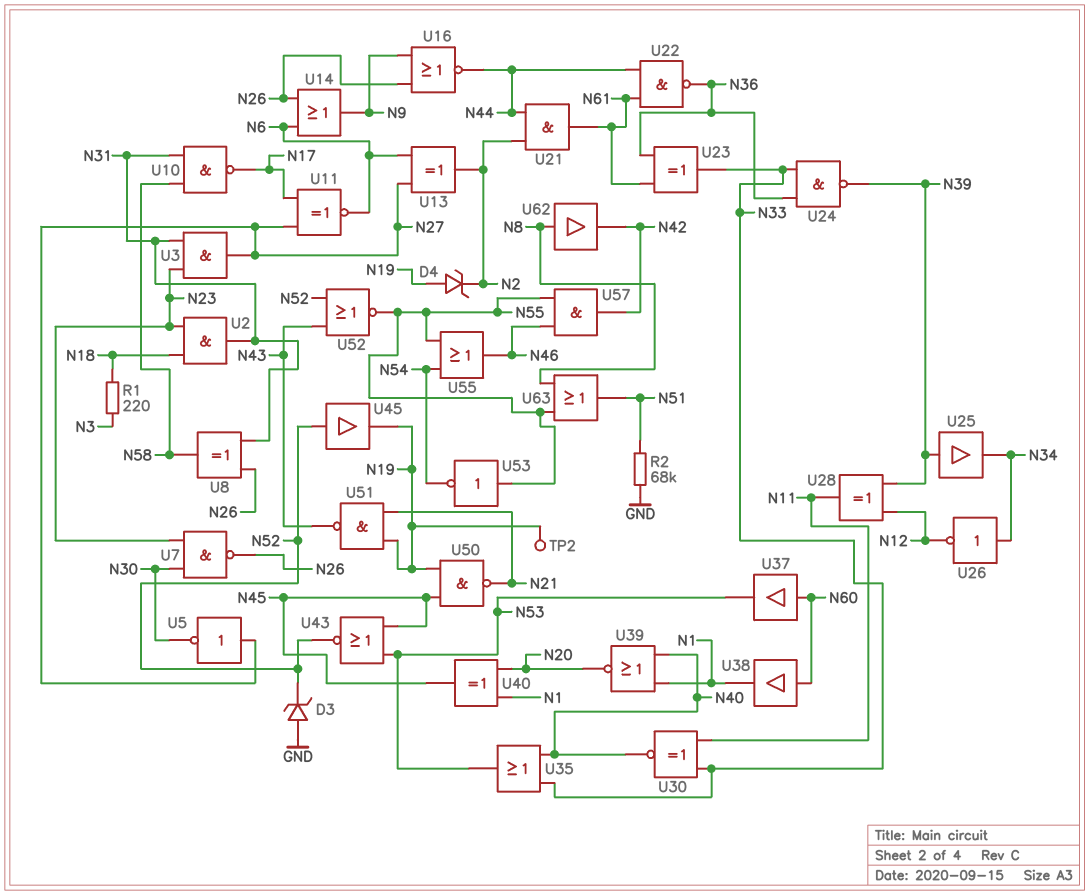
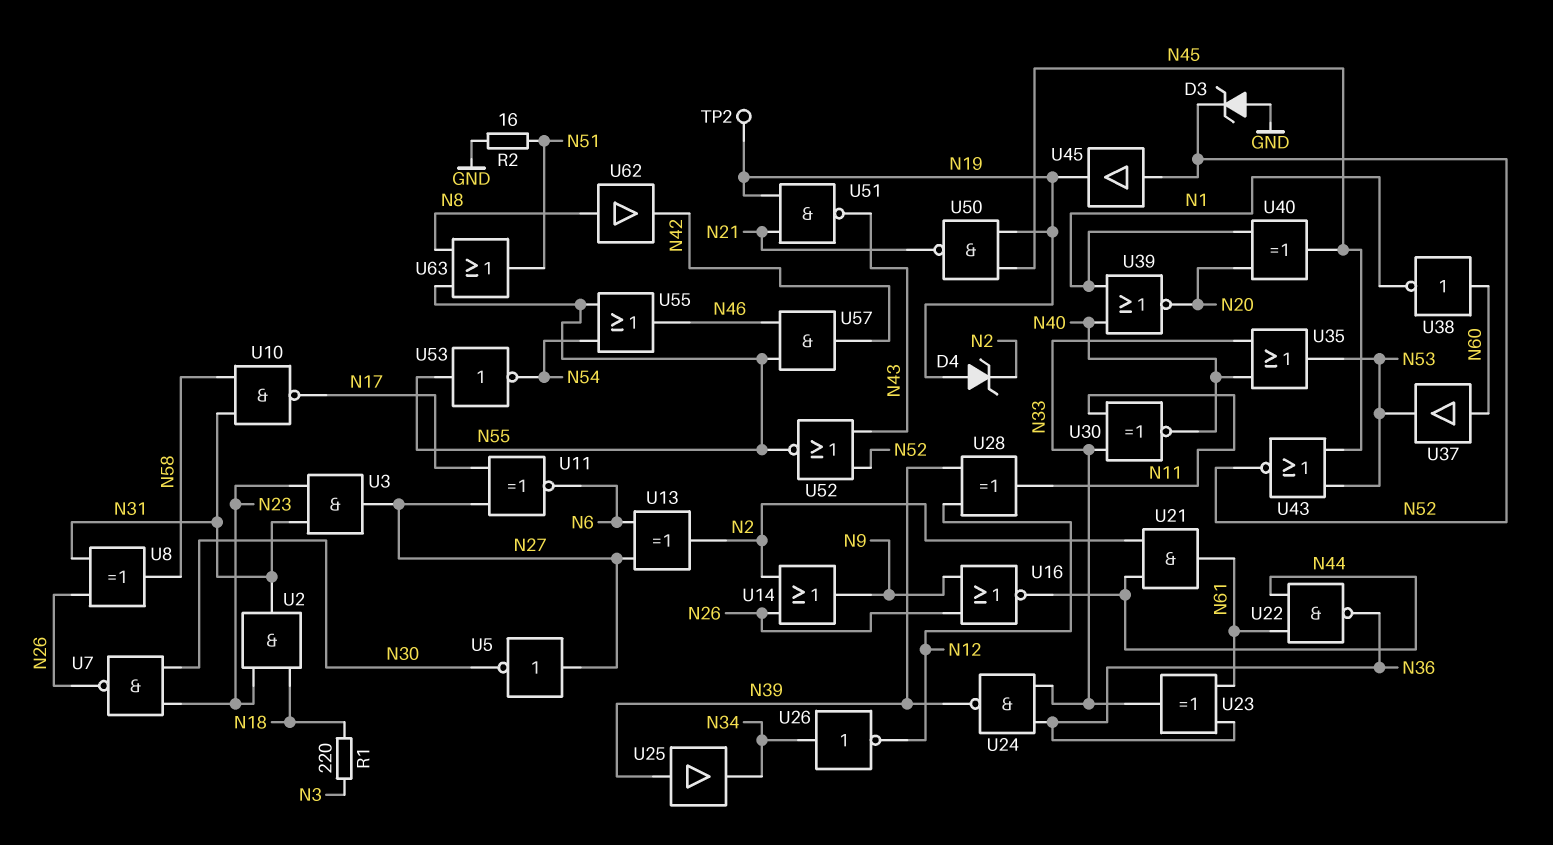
R2: 68k (GND, N51) -> 16 (GND, N51)
U14: OR (in N6, in N26, out N9) -> OR (in N2, in N26, out N9)
U38: buffer (in N60, out N1) -> NOT (in N60, out N1)

